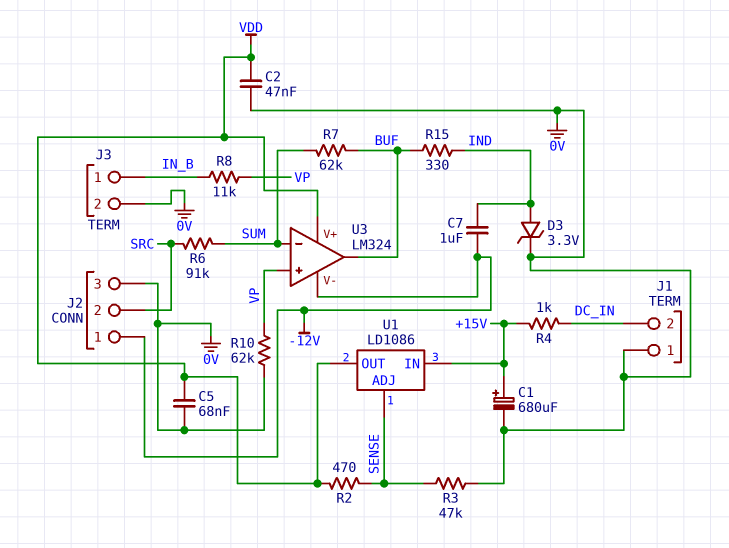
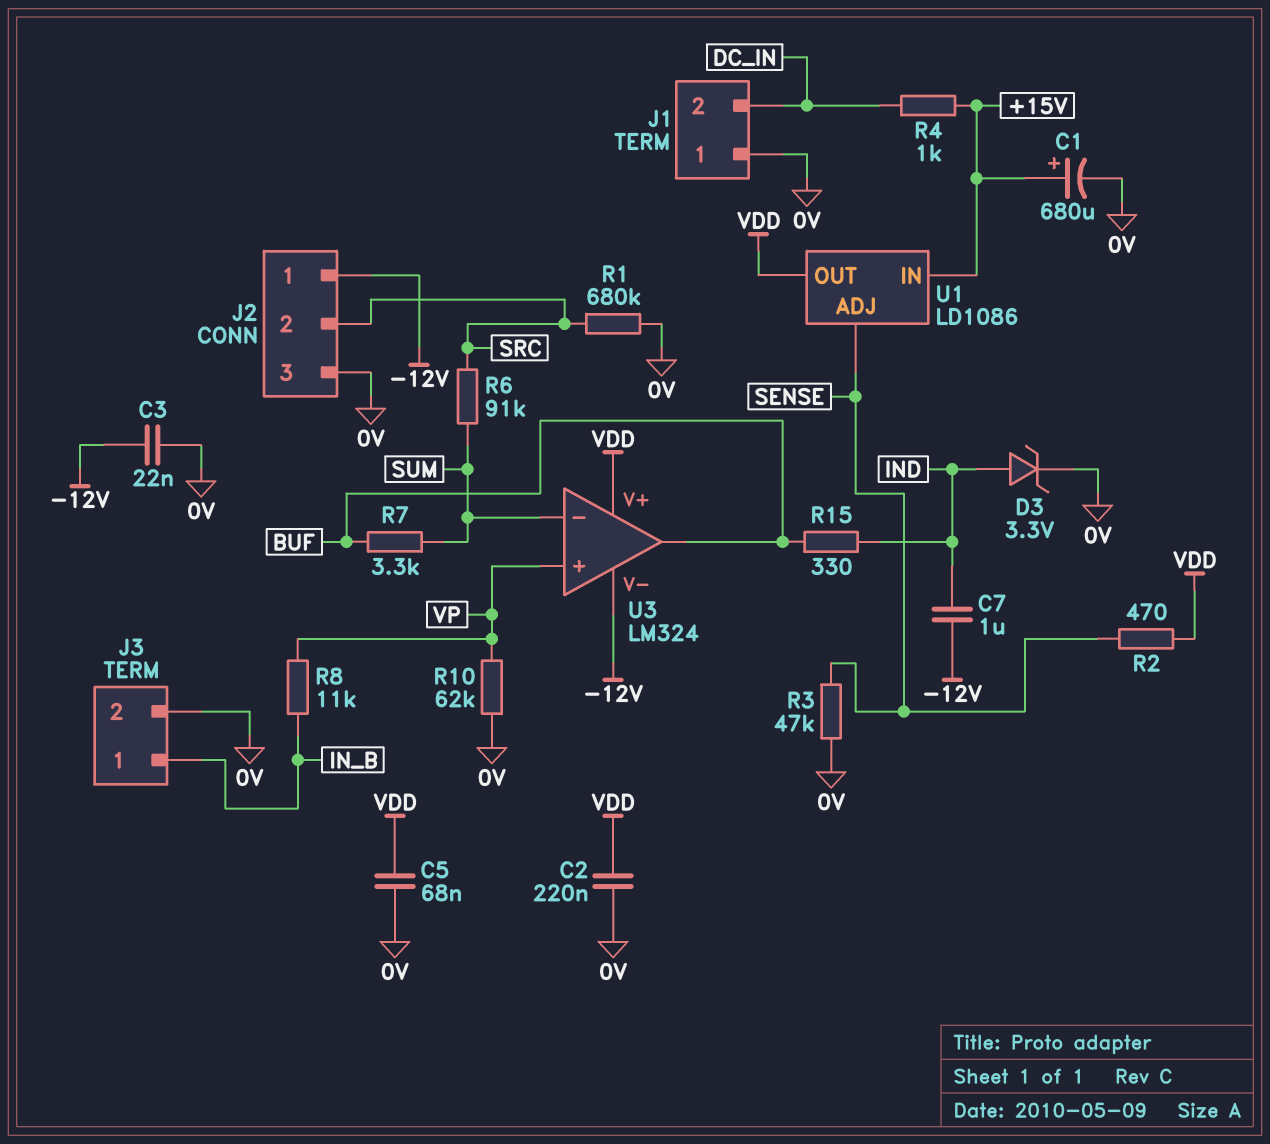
C2: 47nF (0V, VDD) -> 220nF (0V, VDD)
C3: none -> 22nF (-12V, 0V)
R1: none -> 680k (0V, SRC)
R7: 62k (BUF, SUM) -> 3.3k (BUF, SUM)

